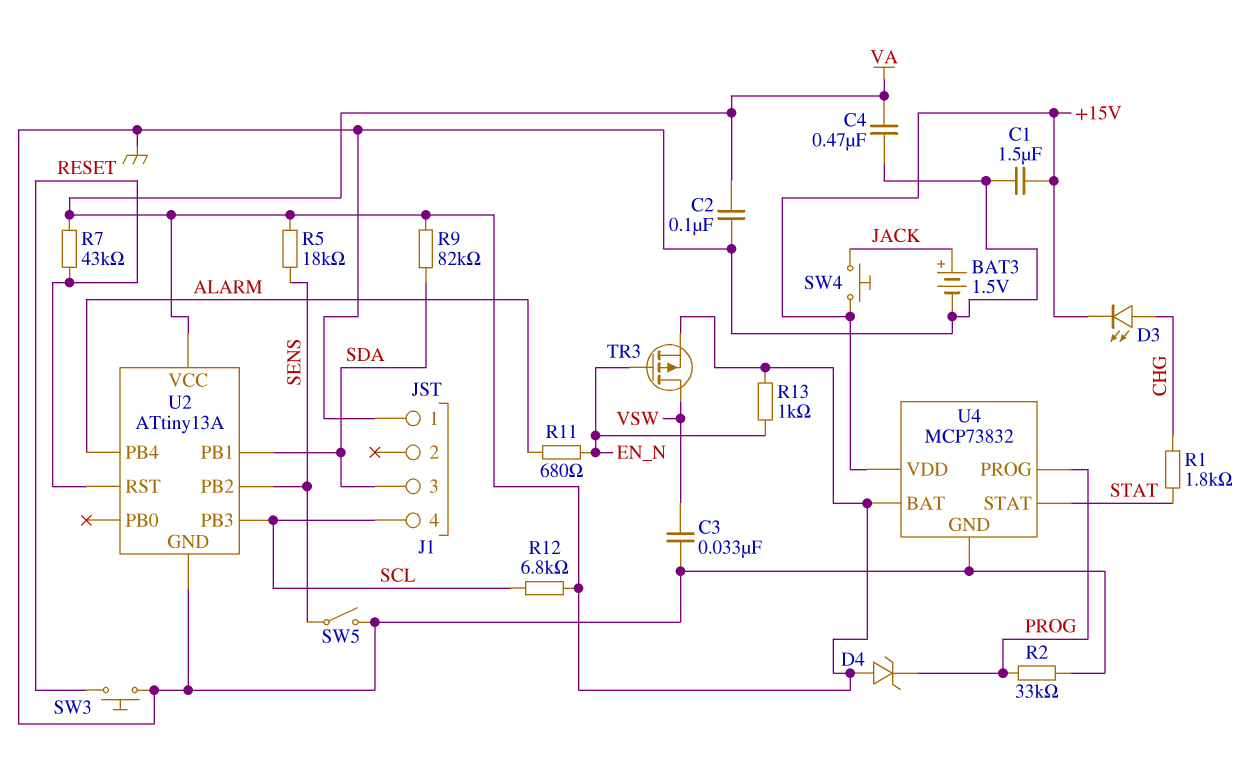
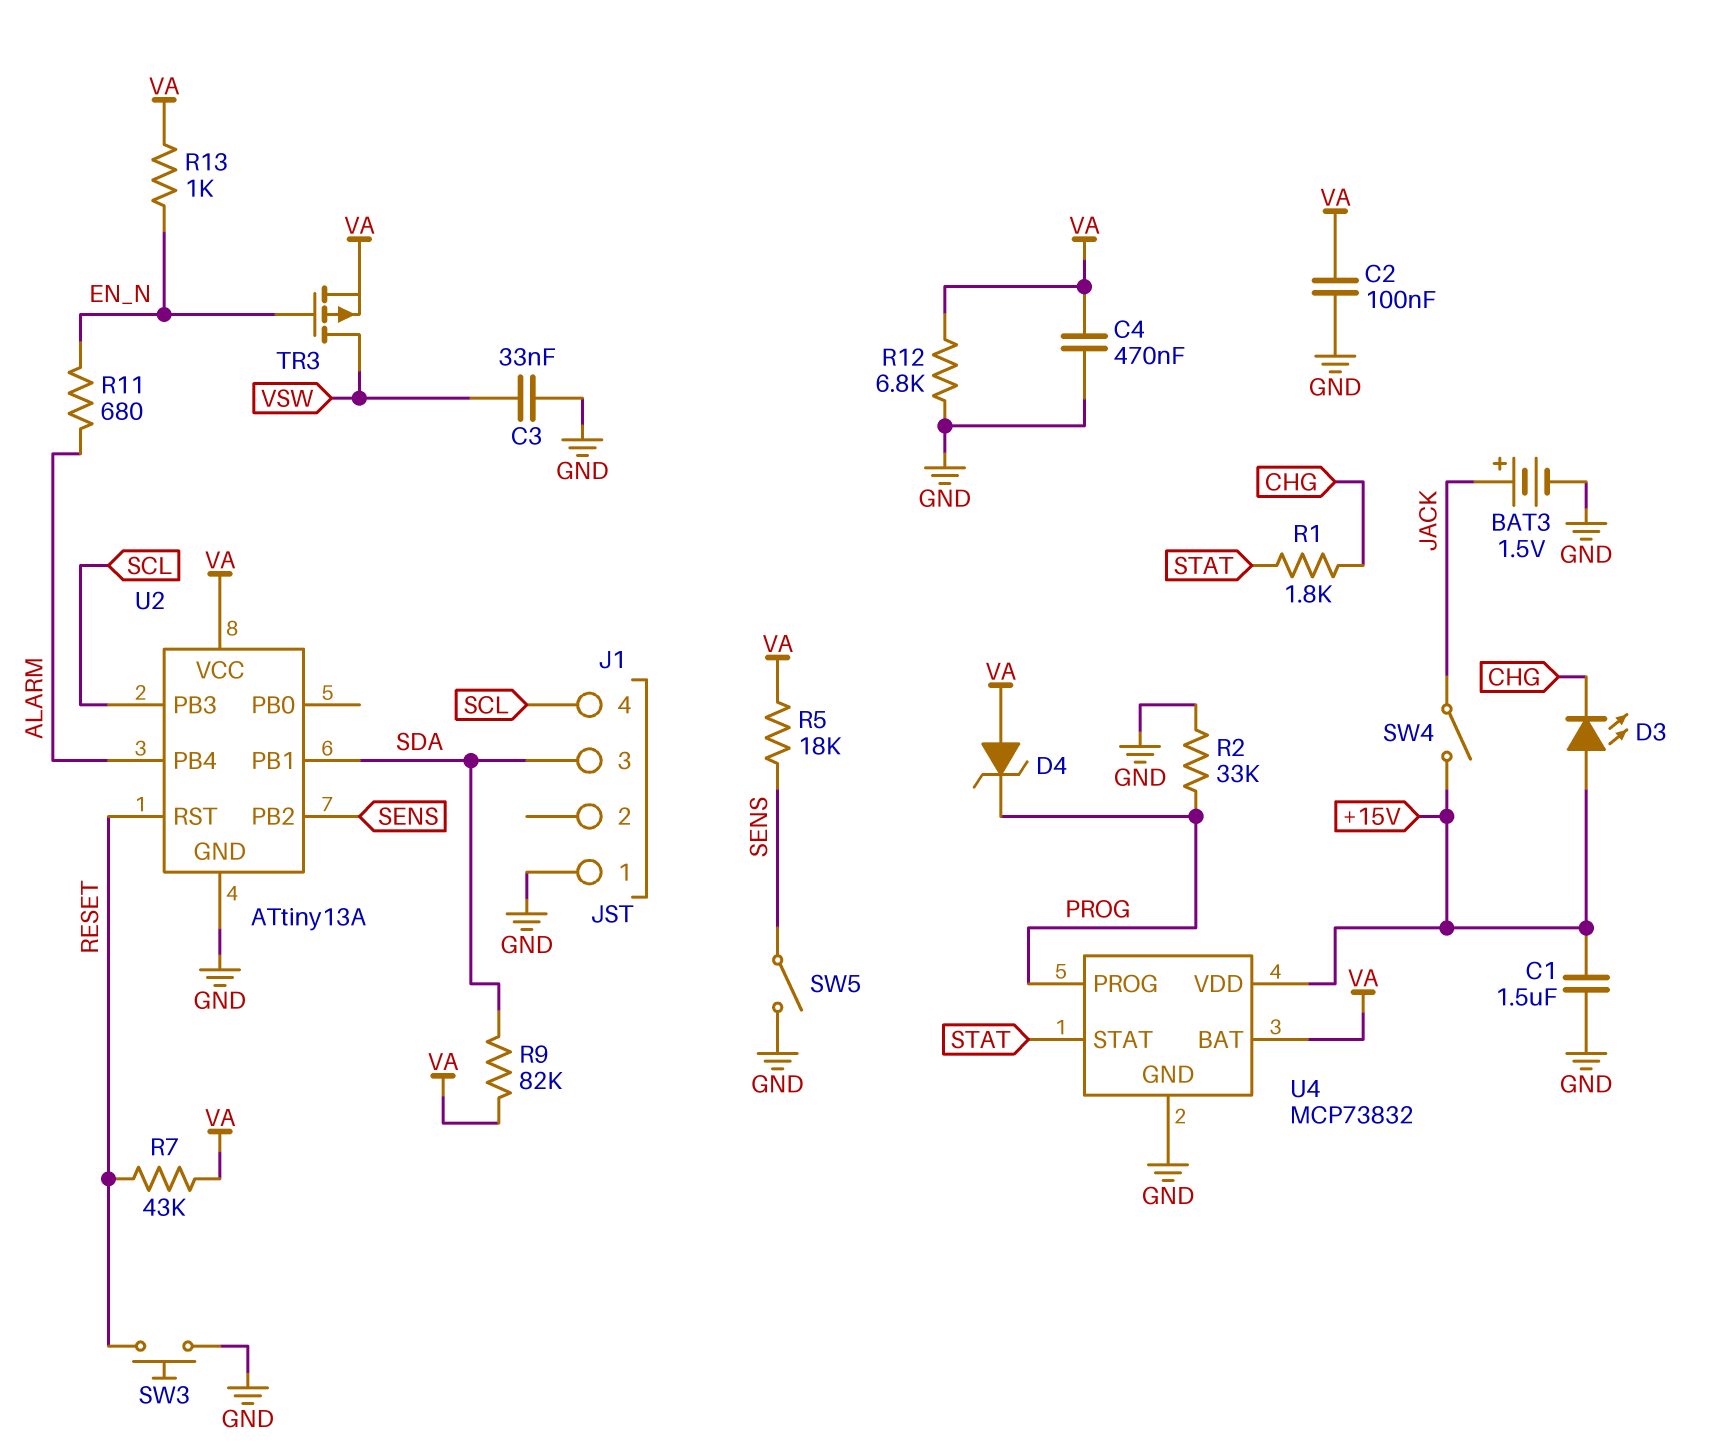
D3: LED (A CHG, K +15V) -> LED (A +15V, K CHG)
R12: 6.8k (SCL, VA) -> 6.8k (GND, VA)
SW4: button (+15V, JACK) -> switch (+15V, JACK)

